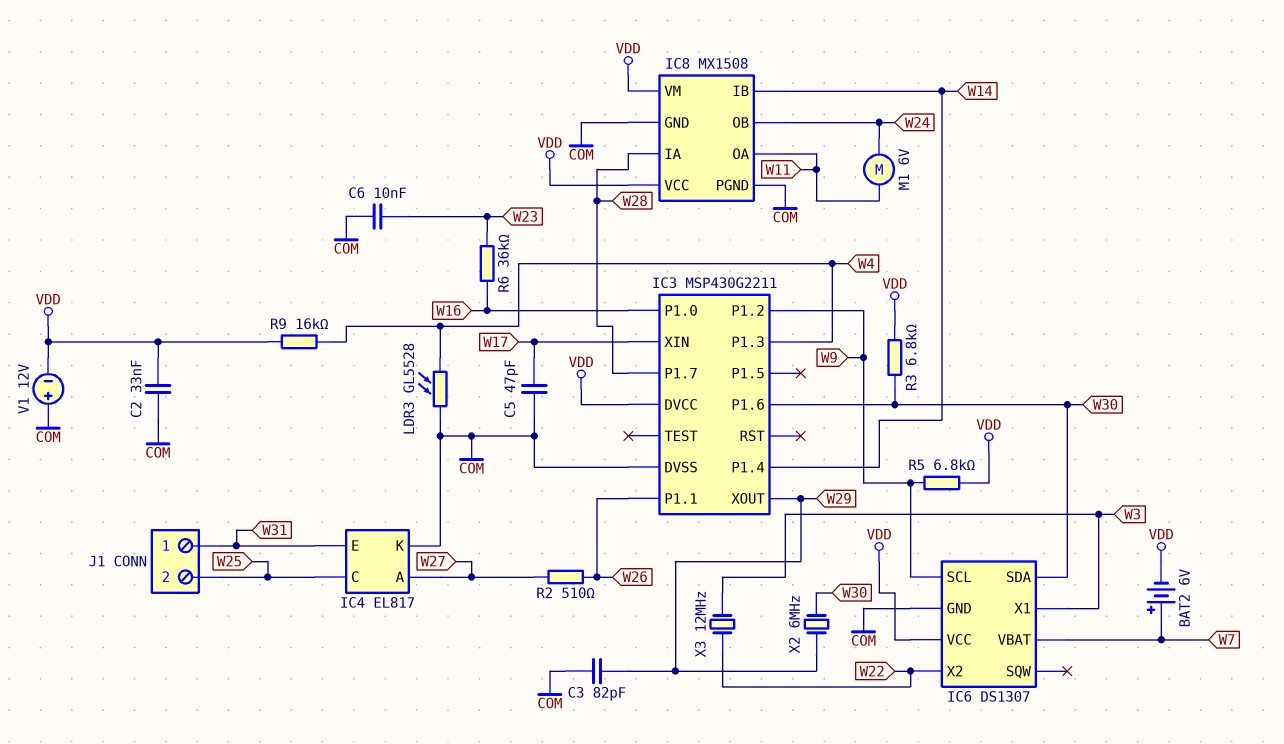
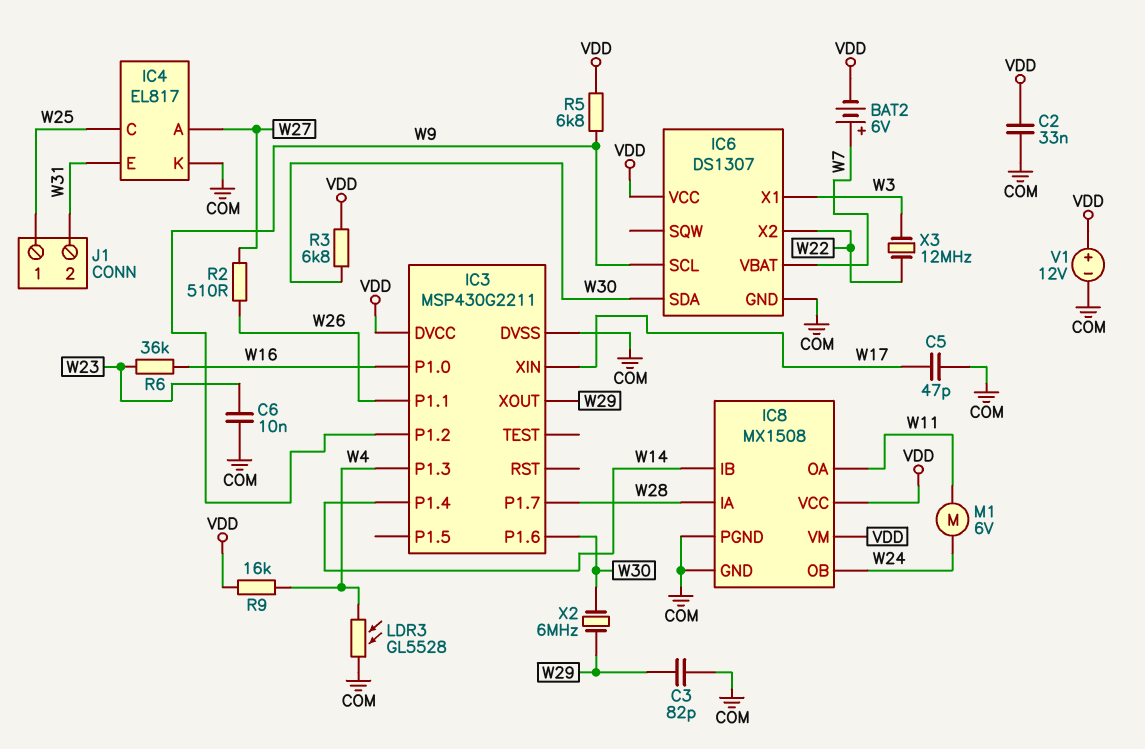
J1 pin 1: W31 -> W25
J1 pin 2: W25 -> W31
V1: 12V (plus COM, minus VDD) -> 12V (plus VDD, minus COM)

